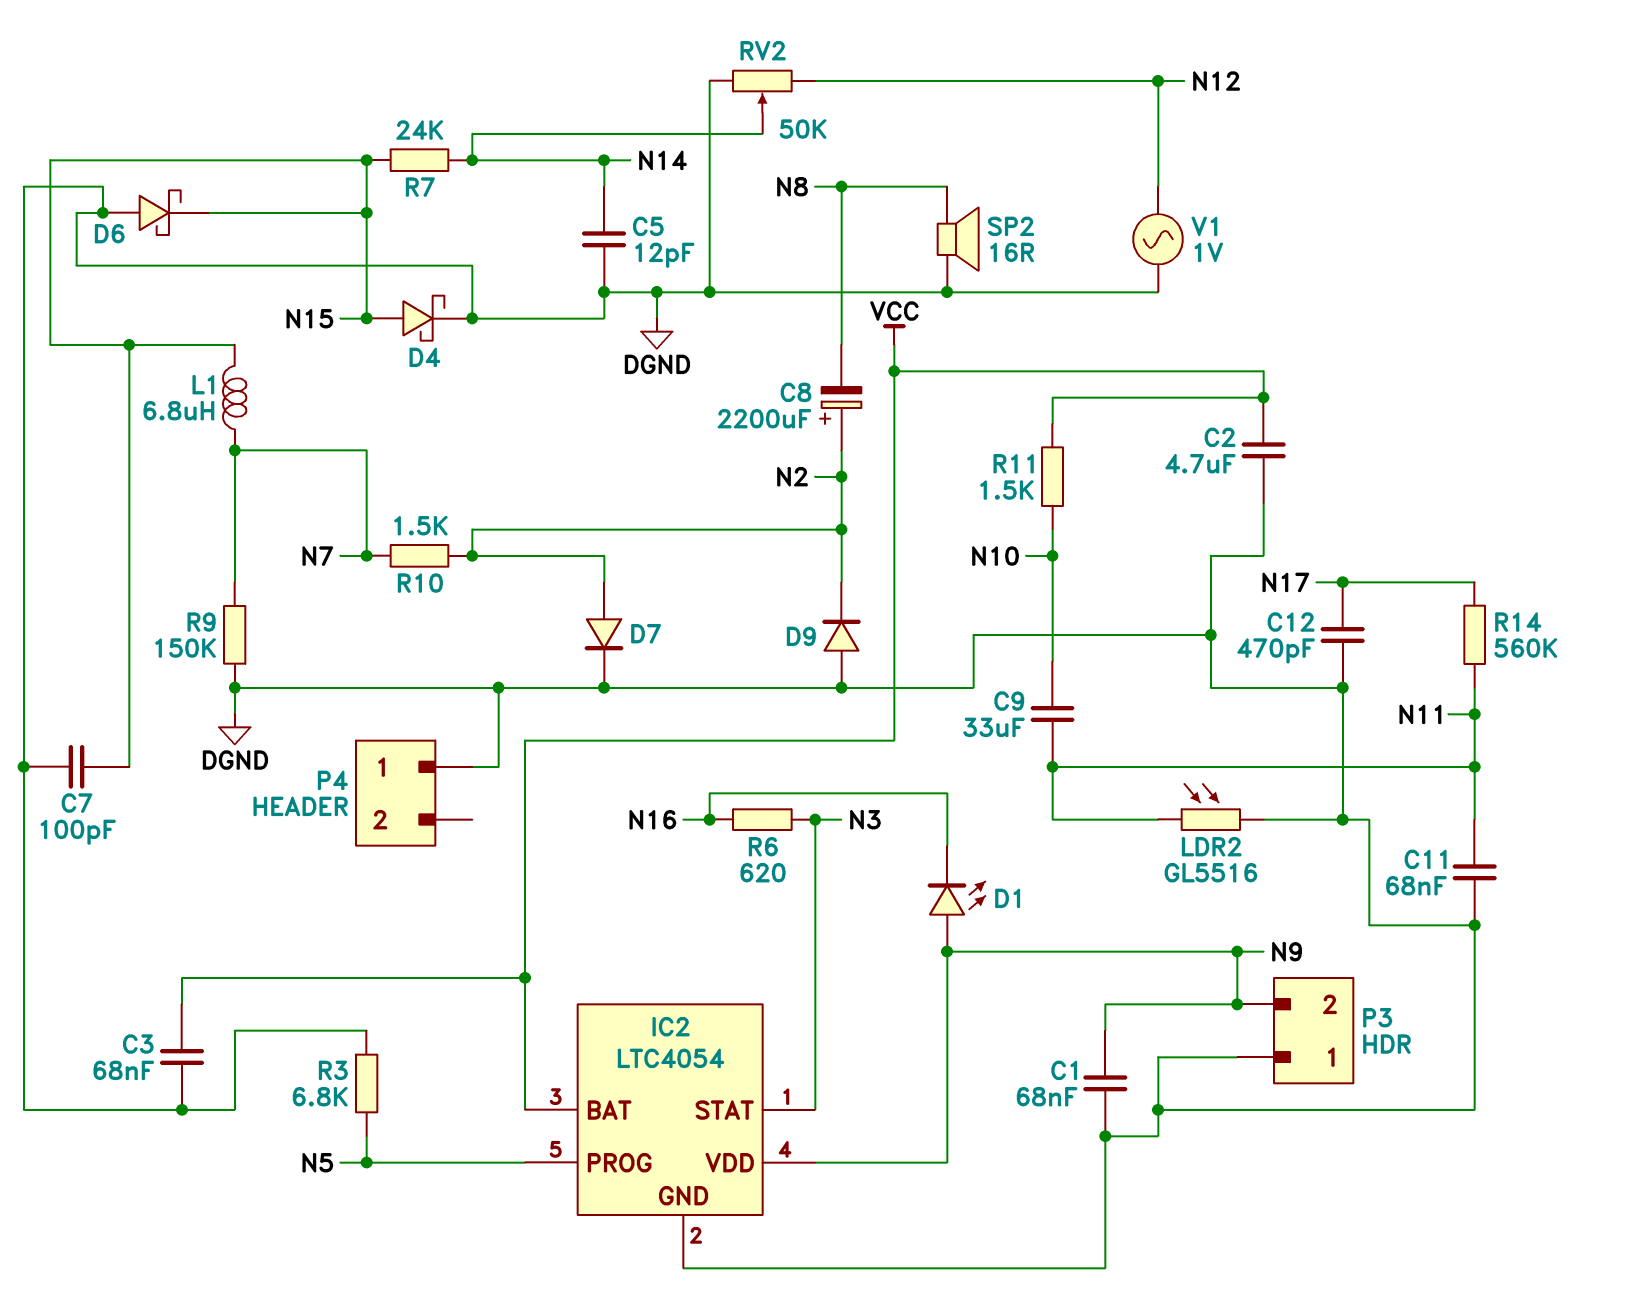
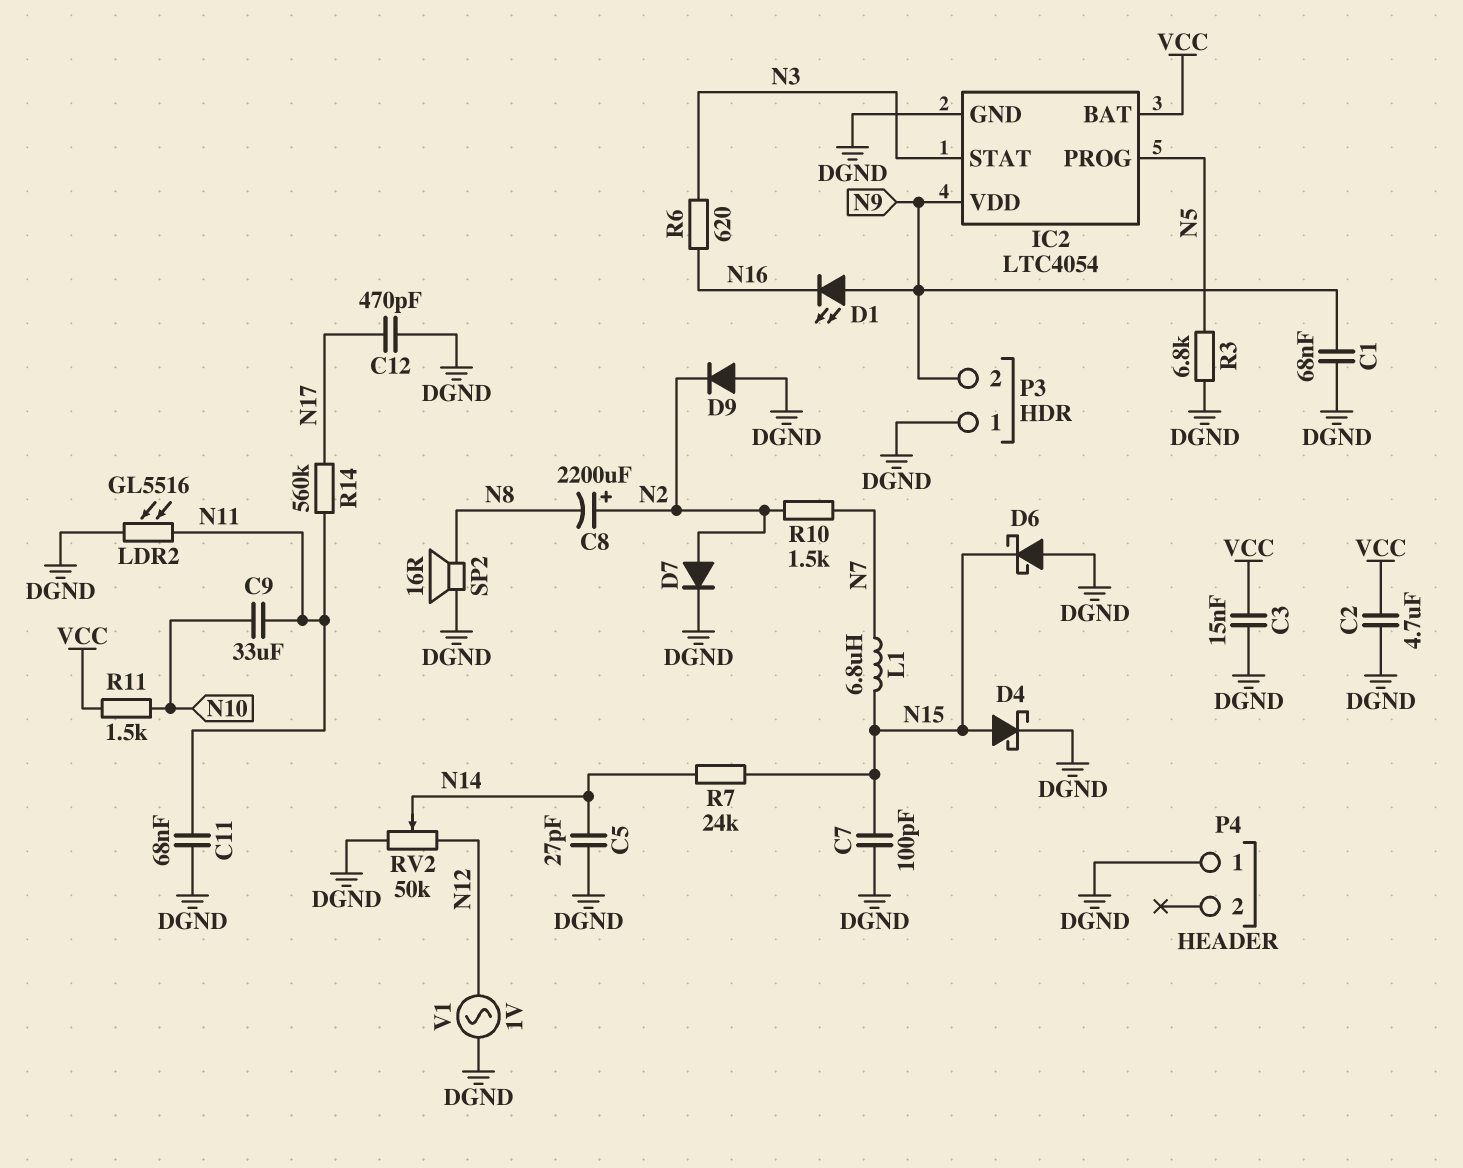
C3: 68nF (DGND, VCC) -> 15nF (DGND, VCC)
C5: 12pF (DGND, N14) -> 27pF (DGND, N14)
R9: 150k (DGND, N7) -> none

